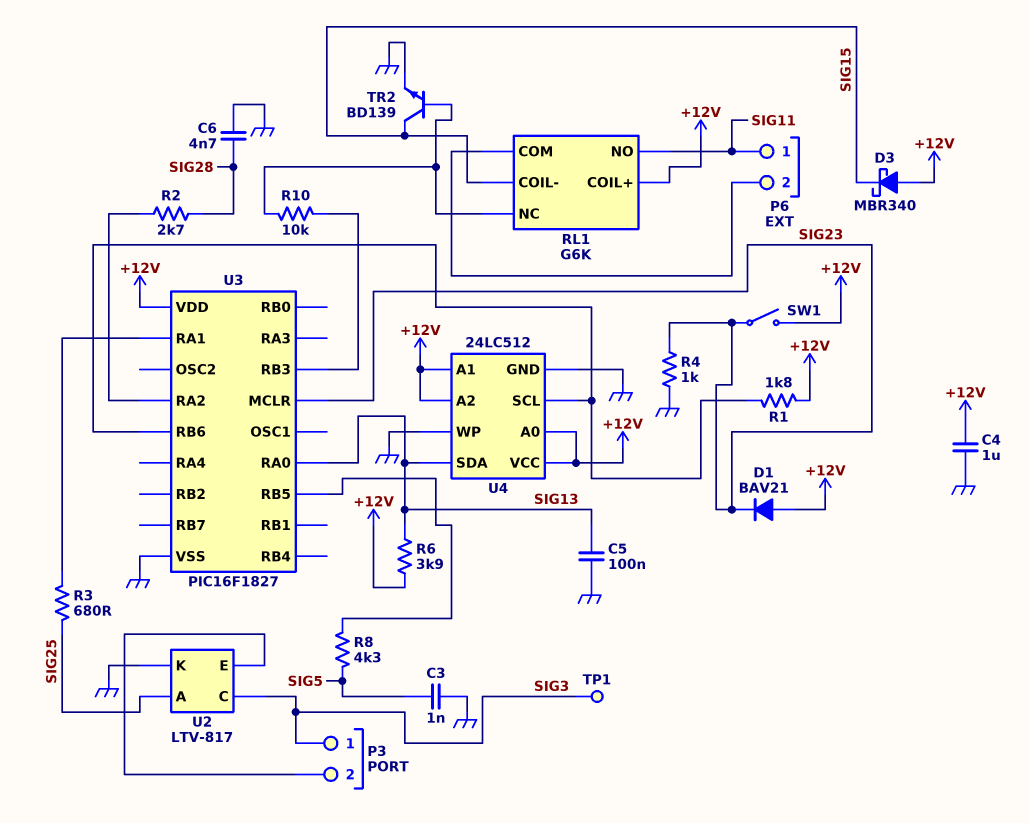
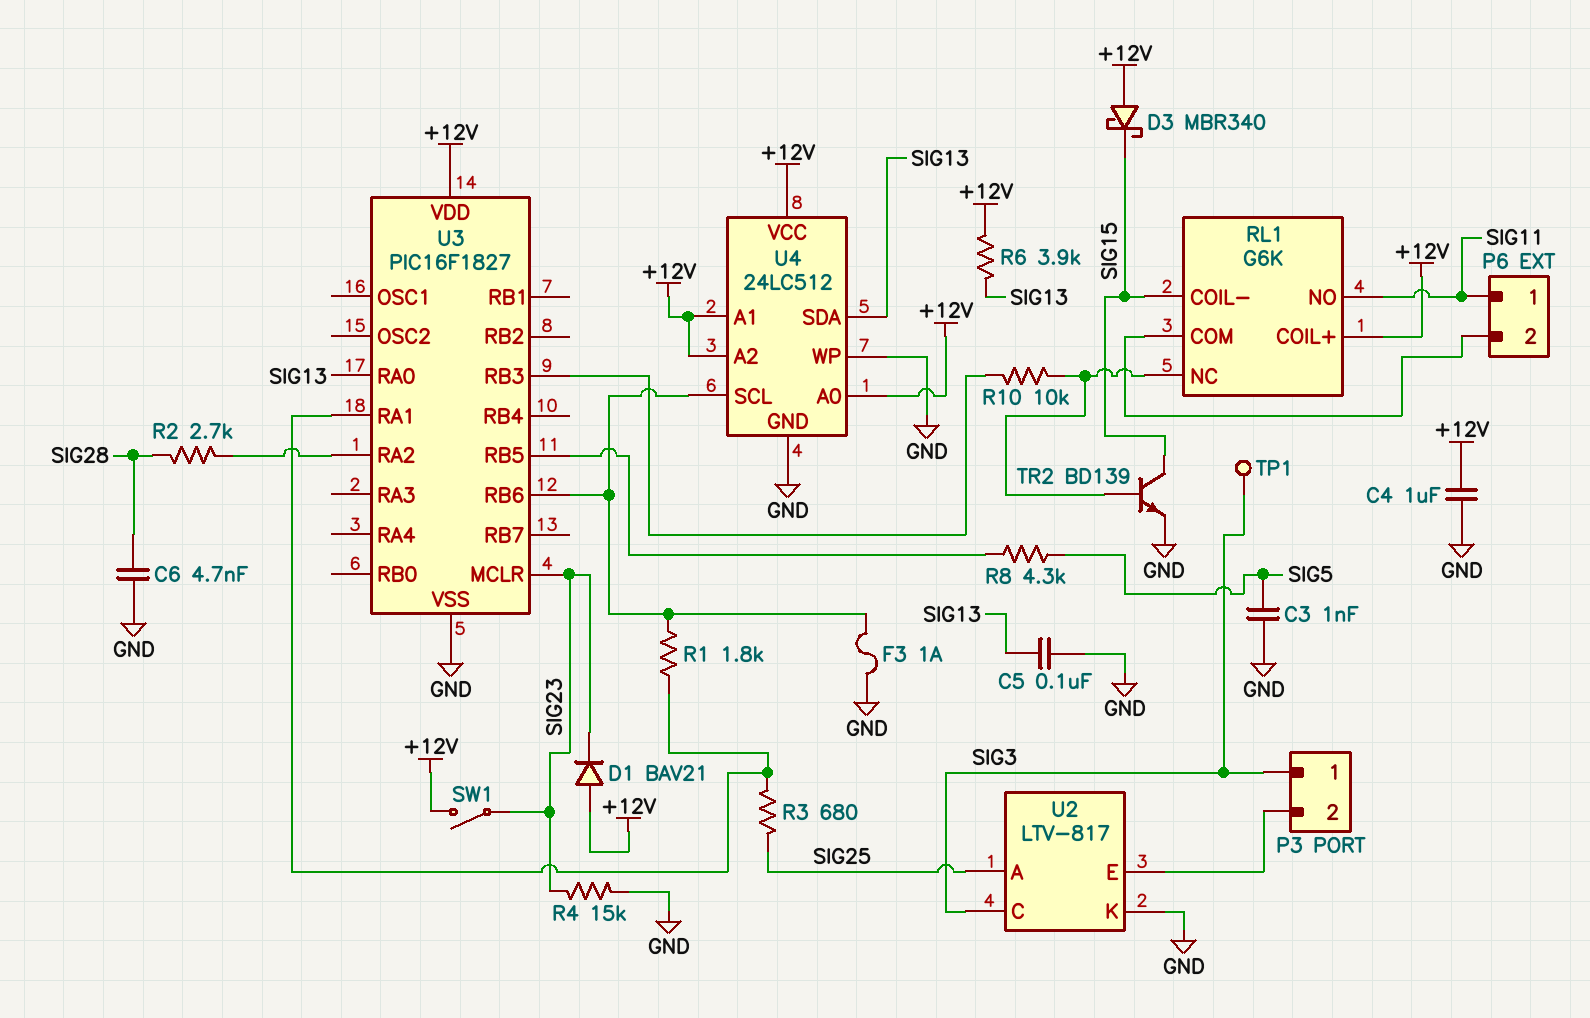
F3: none -> 1A (GND, U3/RB6)
R1: 1.8k (+12V, U3/RB6) -> 1.8k (U3/RA1, U3/RB6)
R4: 1k (GND, SIG23) -> 15k (GND, SIG23)

